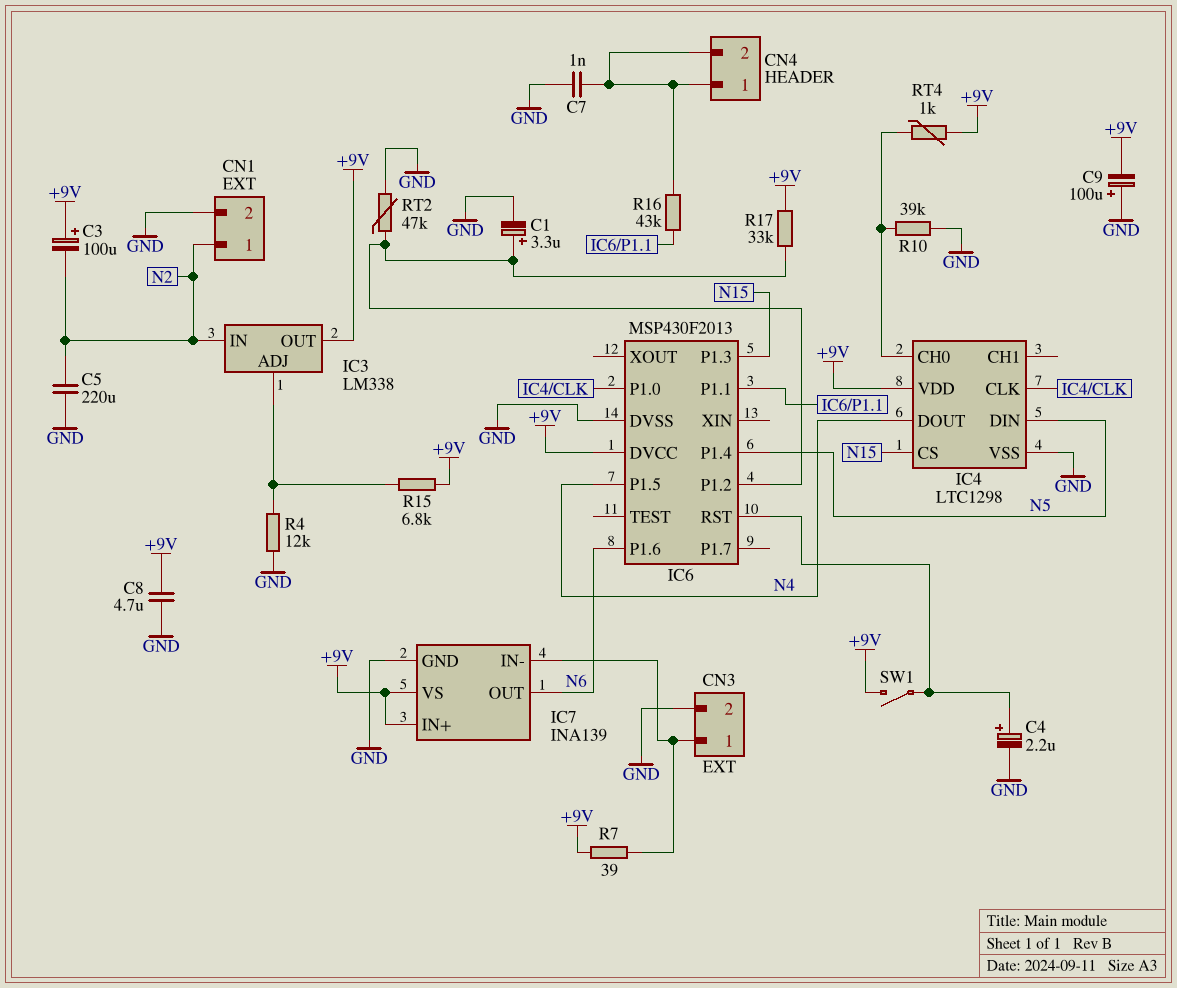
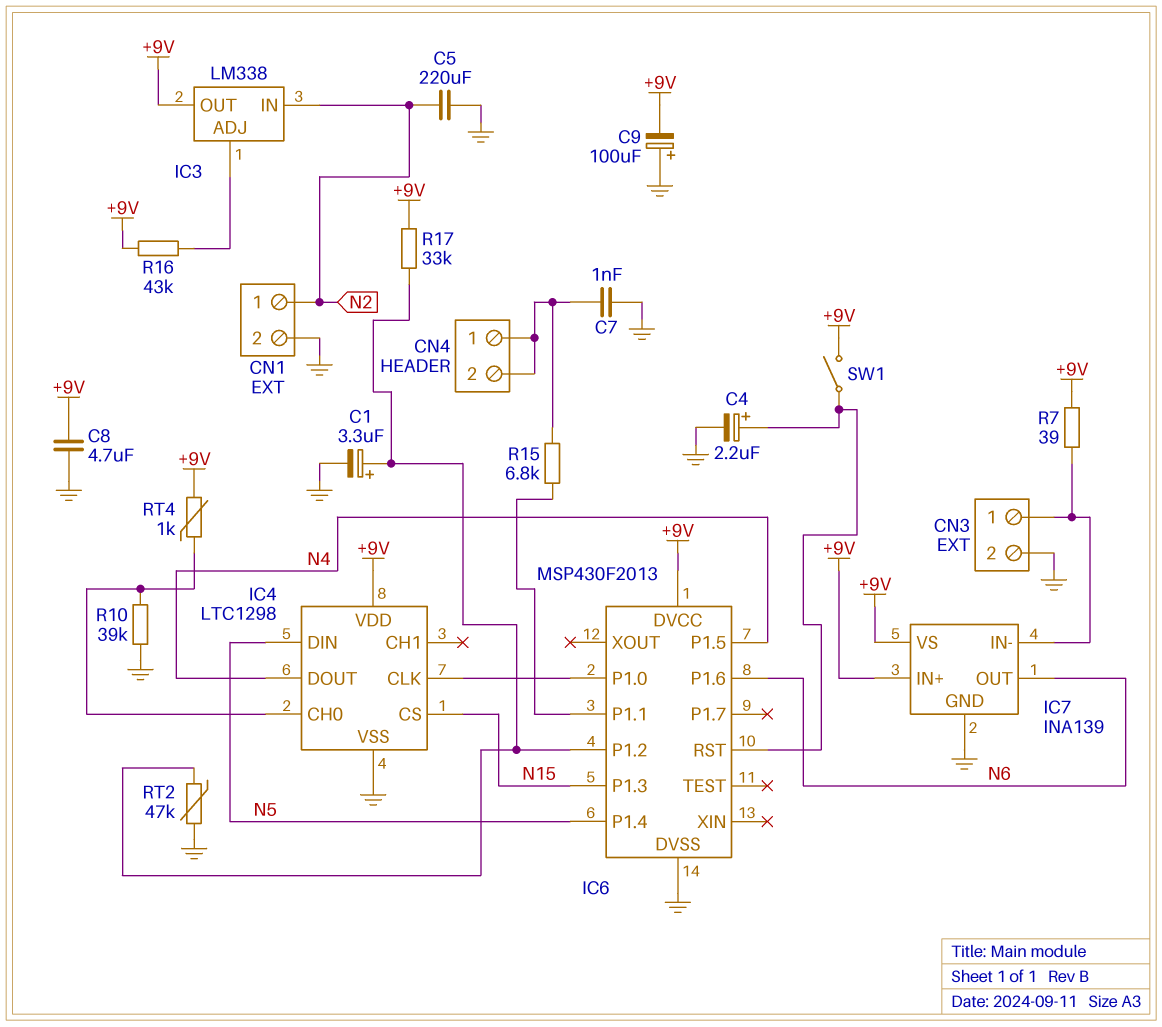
C3: 100uF (plus +9V, minus N2) -> none
R4: 12k (GND, IC3/ADJ) -> none
R15: 6.8k (+9V, IC3/ADJ) -> 6.8k (CN4/1, IC6/P1.1)
R16: 43k (CN4/1, IC6/P1.1) -> 43k (+9V, IC3/ADJ)

